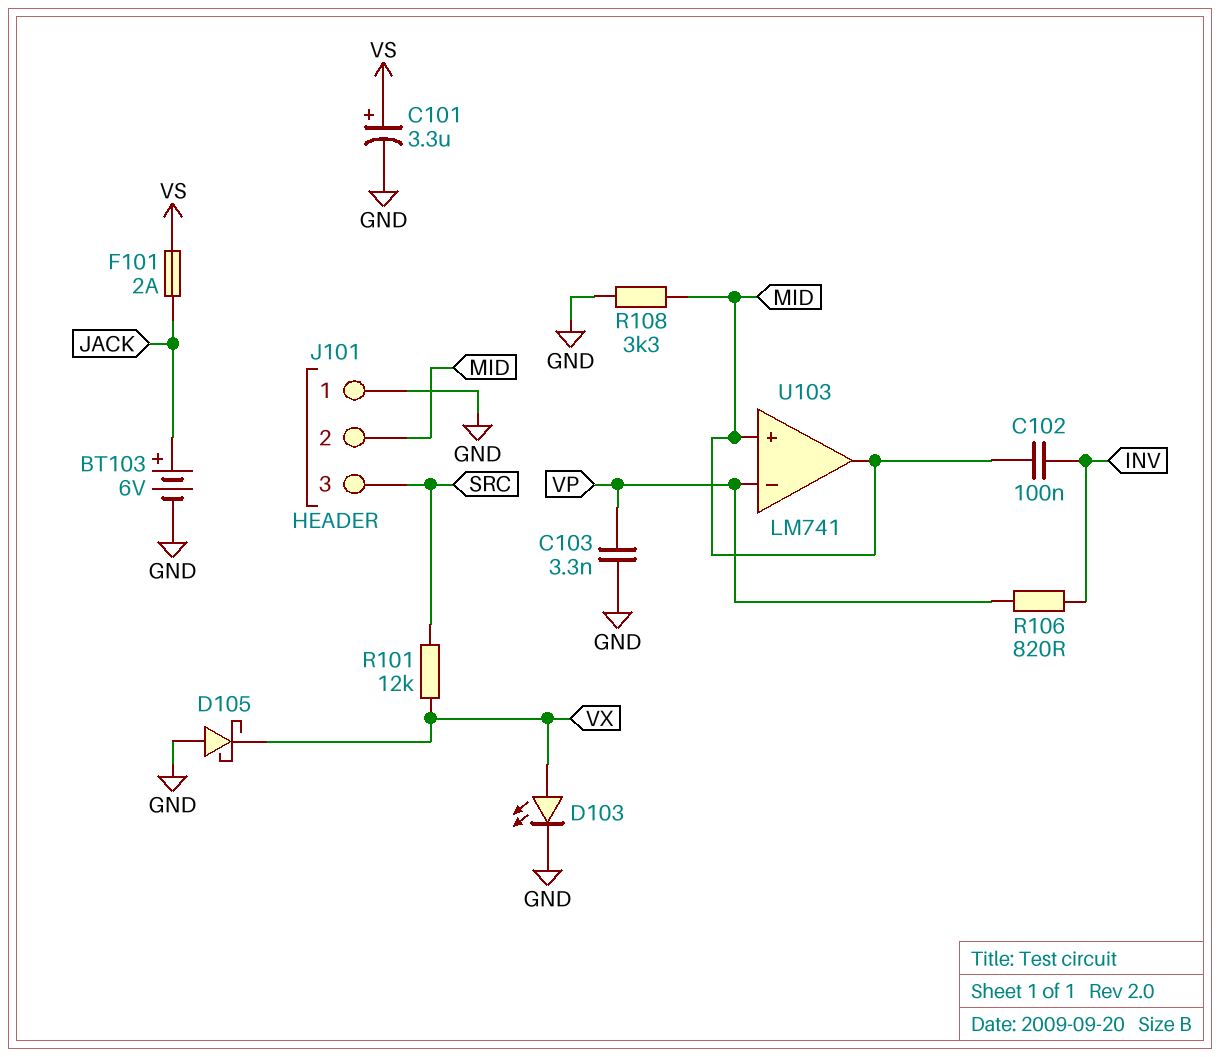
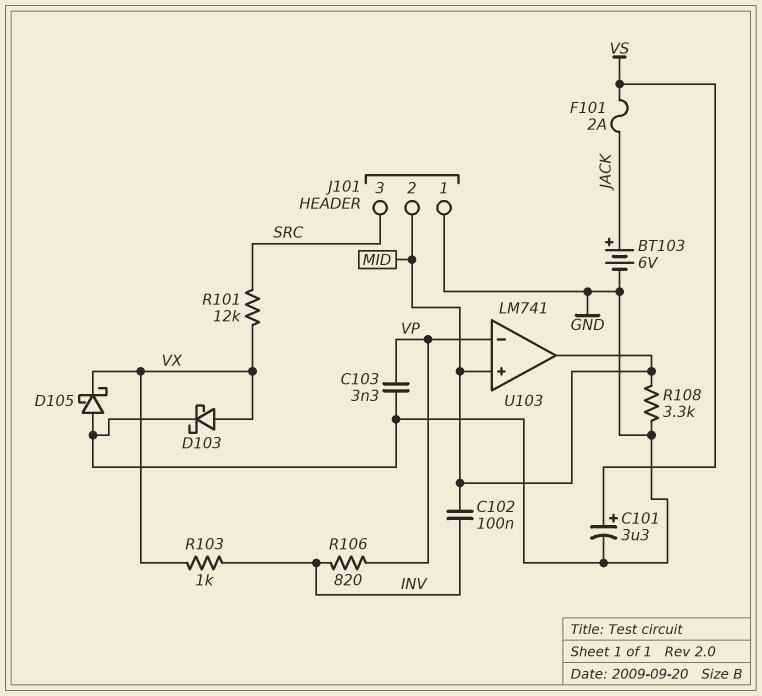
D103: LED (A VX, K GND) -> schottky (A VX, K GND)
R103: none -> 1k (INV, VX)

